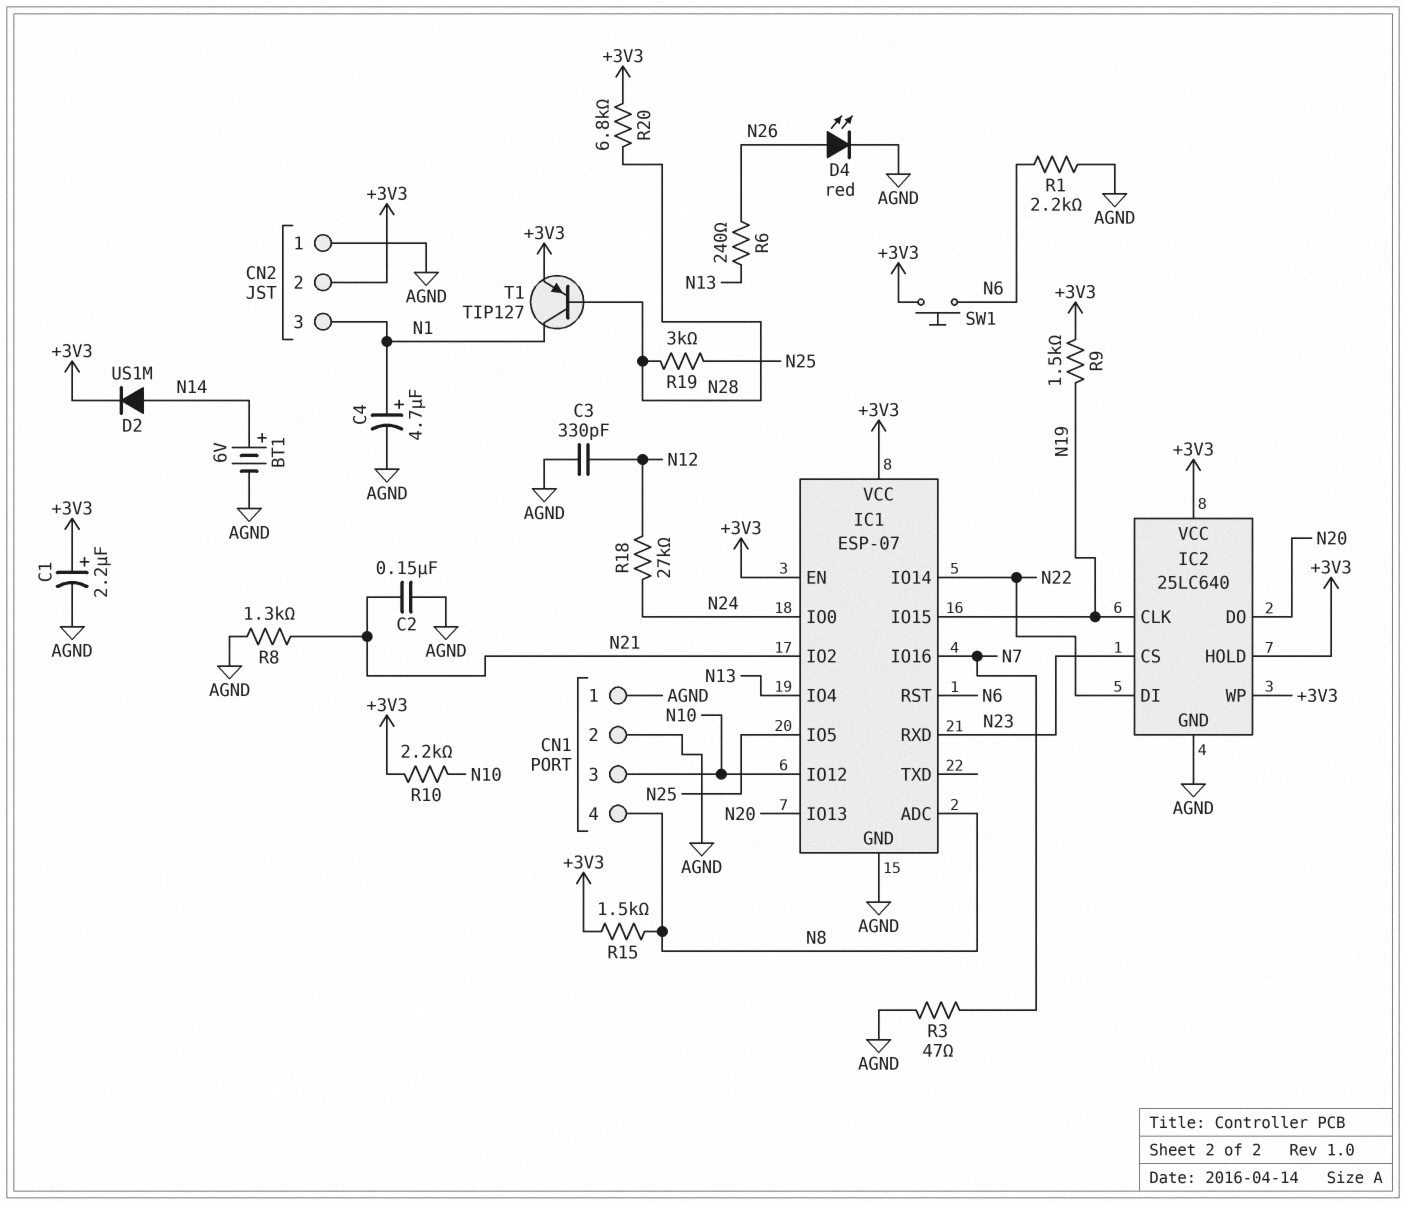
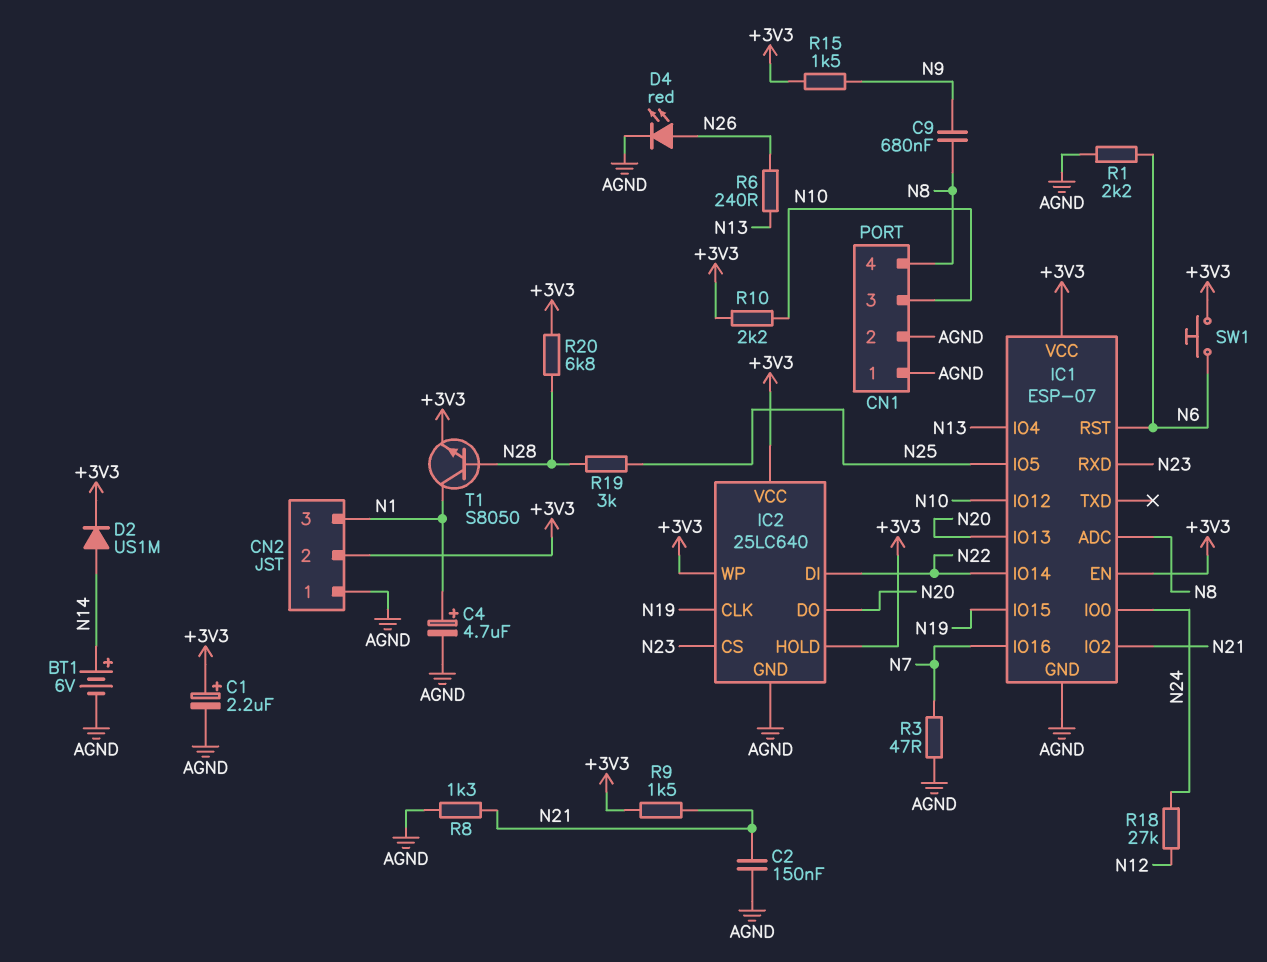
C3: 330pF (AGND, N12) -> none
C9: none -> 680nF (N8, N9)
R9: 1.5k (+3V3, N19) -> 1.5k (+3V3, N21)
R15: 1.5k (+3V3, N8) -> 1.5k (+3V3, N9)
T1: PNP TIP127 (B N28, C N1, E +3V3) -> NPN S8050 (B N28, C N1, E +3V3)

